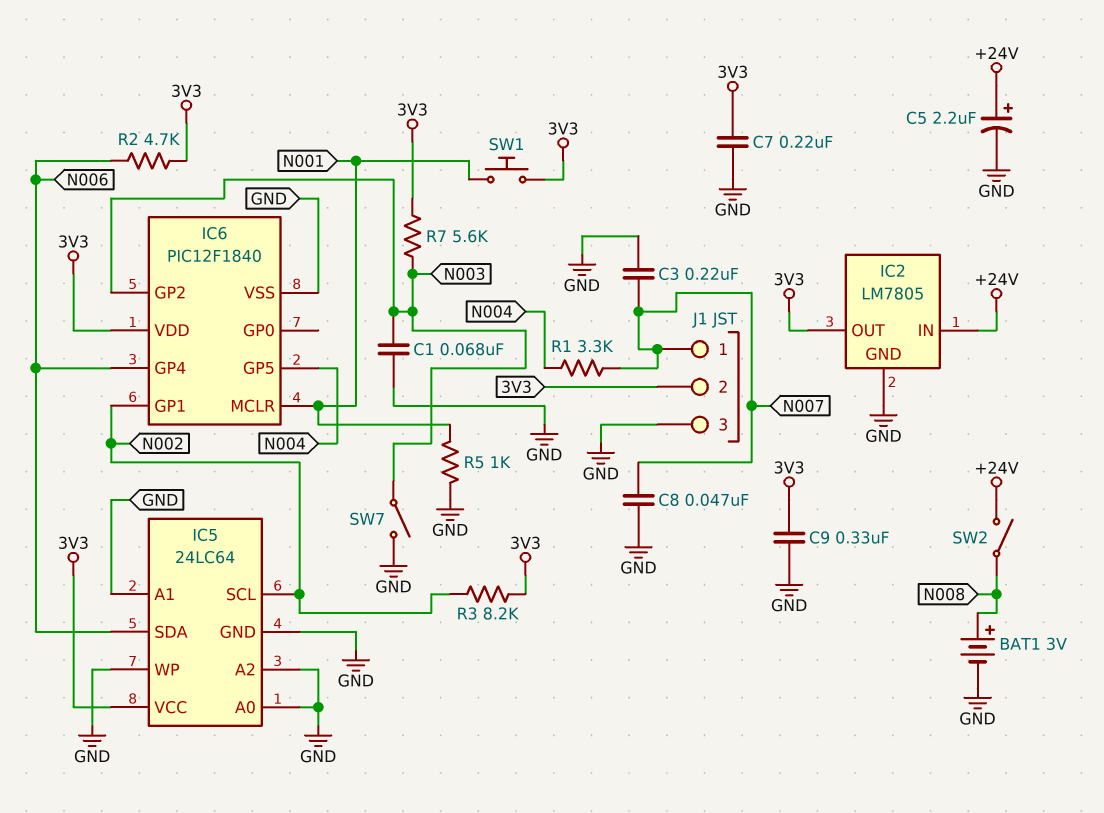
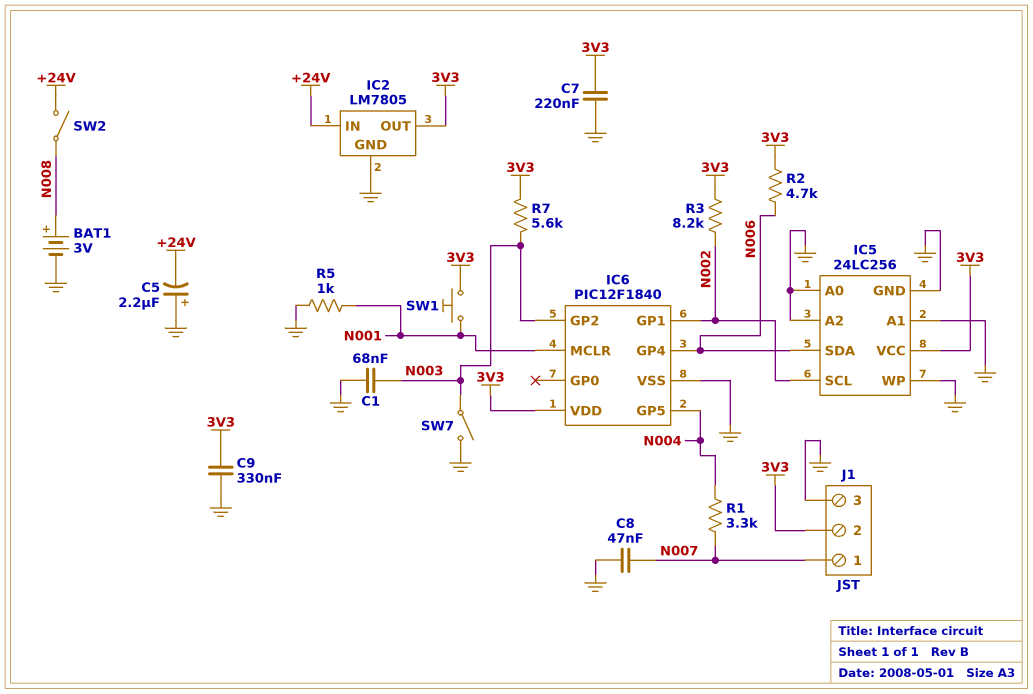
C3: 220nF (GND, N007) -> none
C5: 2.2uF (plus +24V, minus GND) -> 2.2uF (plus GND, minus +24V)
IC5: 24LC64 -> 24LC256

